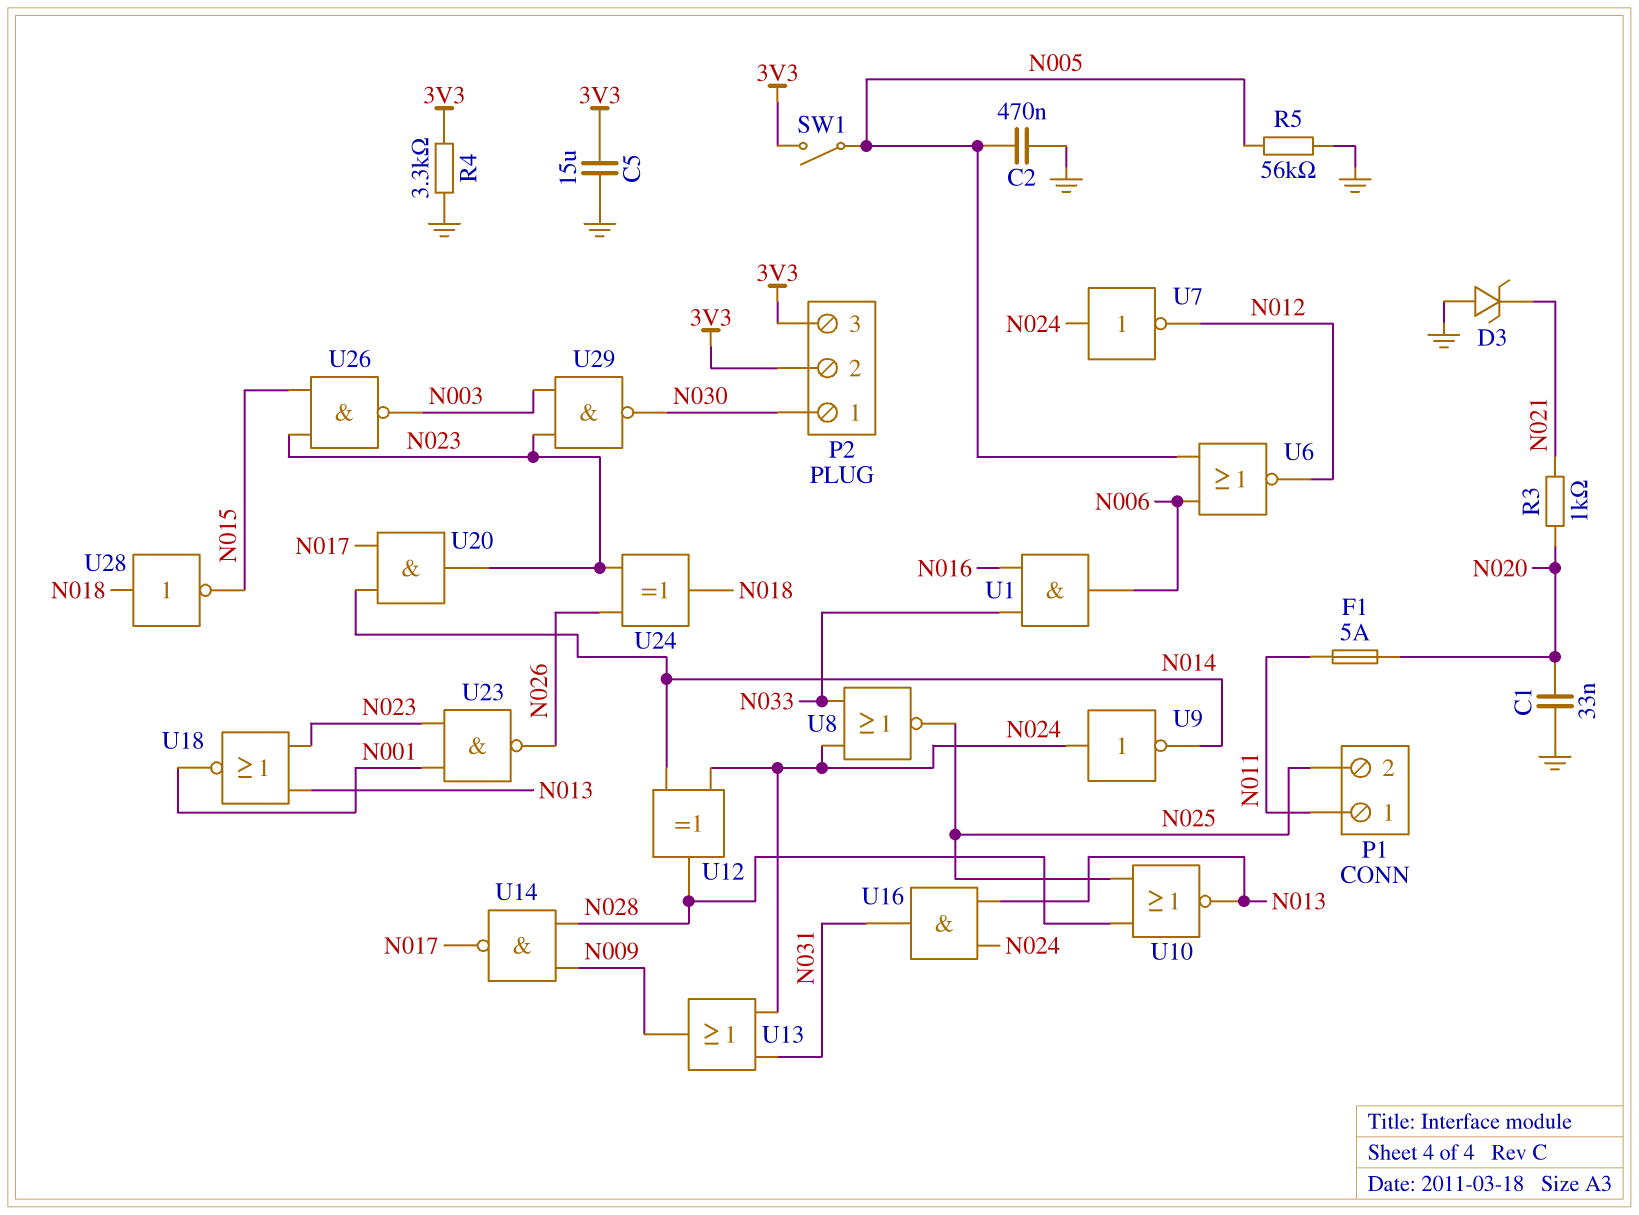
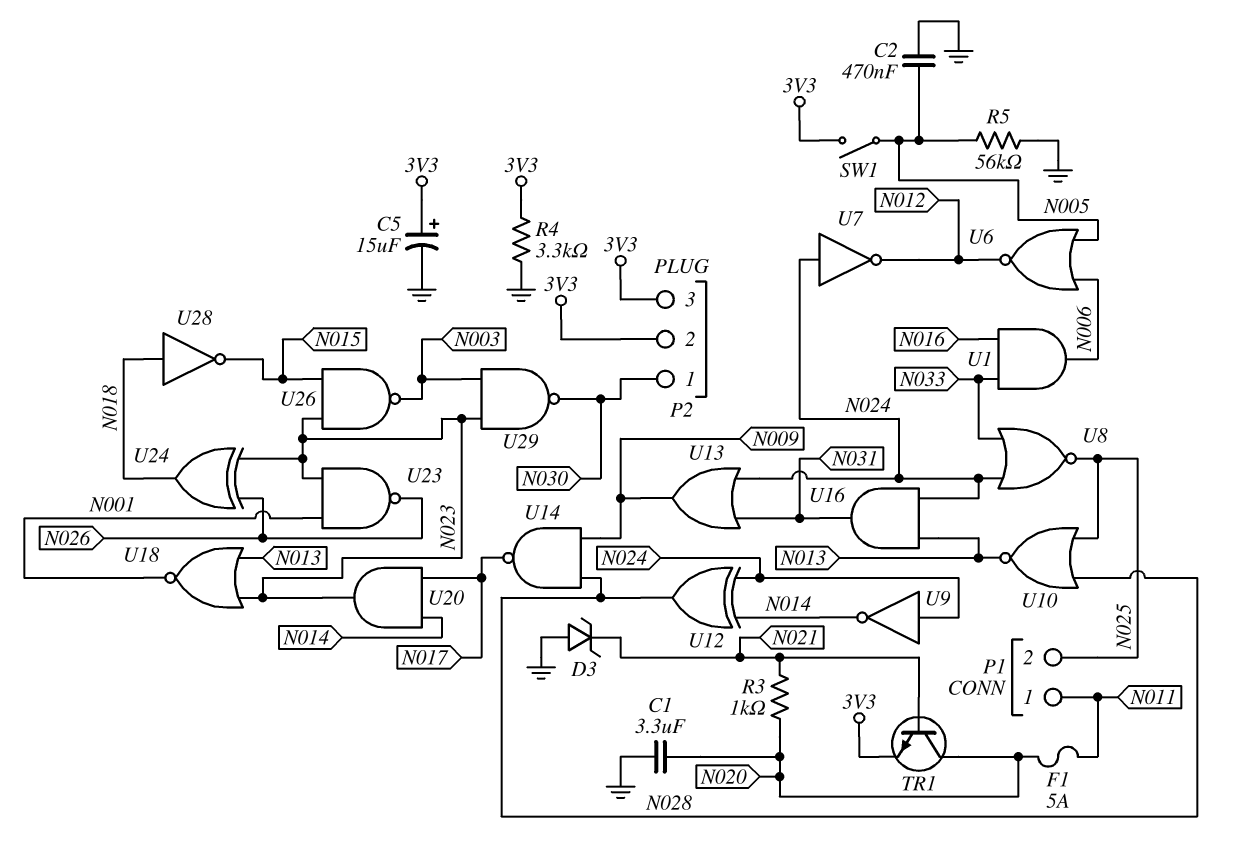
C1: 33nF (GND, N020) -> 3.3uF (GND, N020)
C5: 15uF (3V3, GND) -> 15uF (plus 3V3, minus GND)
TR1: none -> NPN (B N021, C N020, E 3V3)

